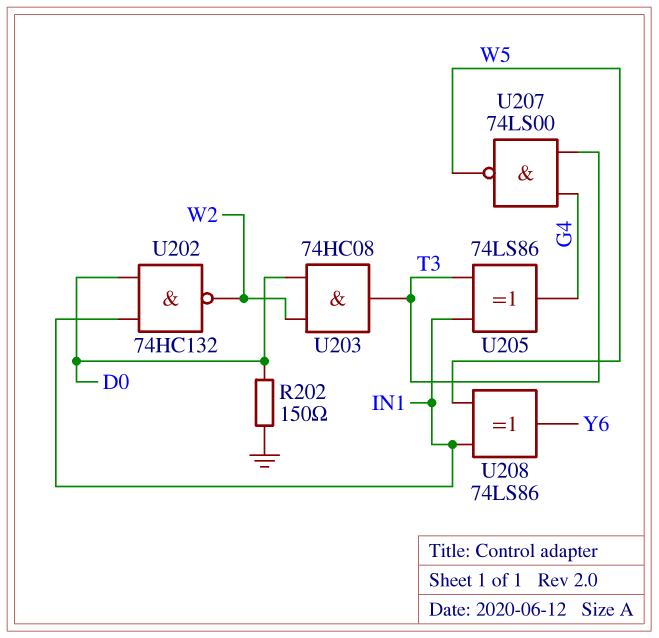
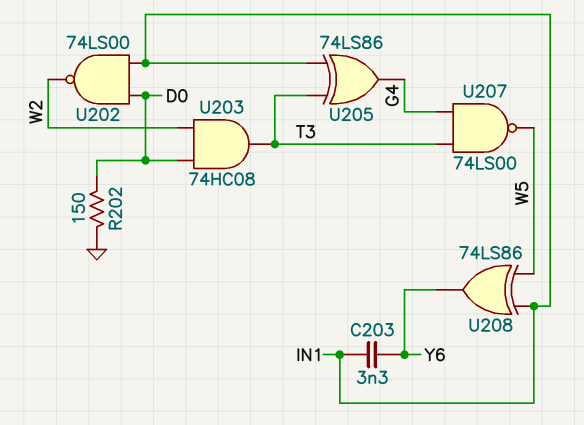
C203: none -> 3.3nF (IN1, Y6)
U202: NAND 74HC132 (in D0, in IN1, out W2) -> NAND 74LS00 (in D0, in IN1, out W2)

